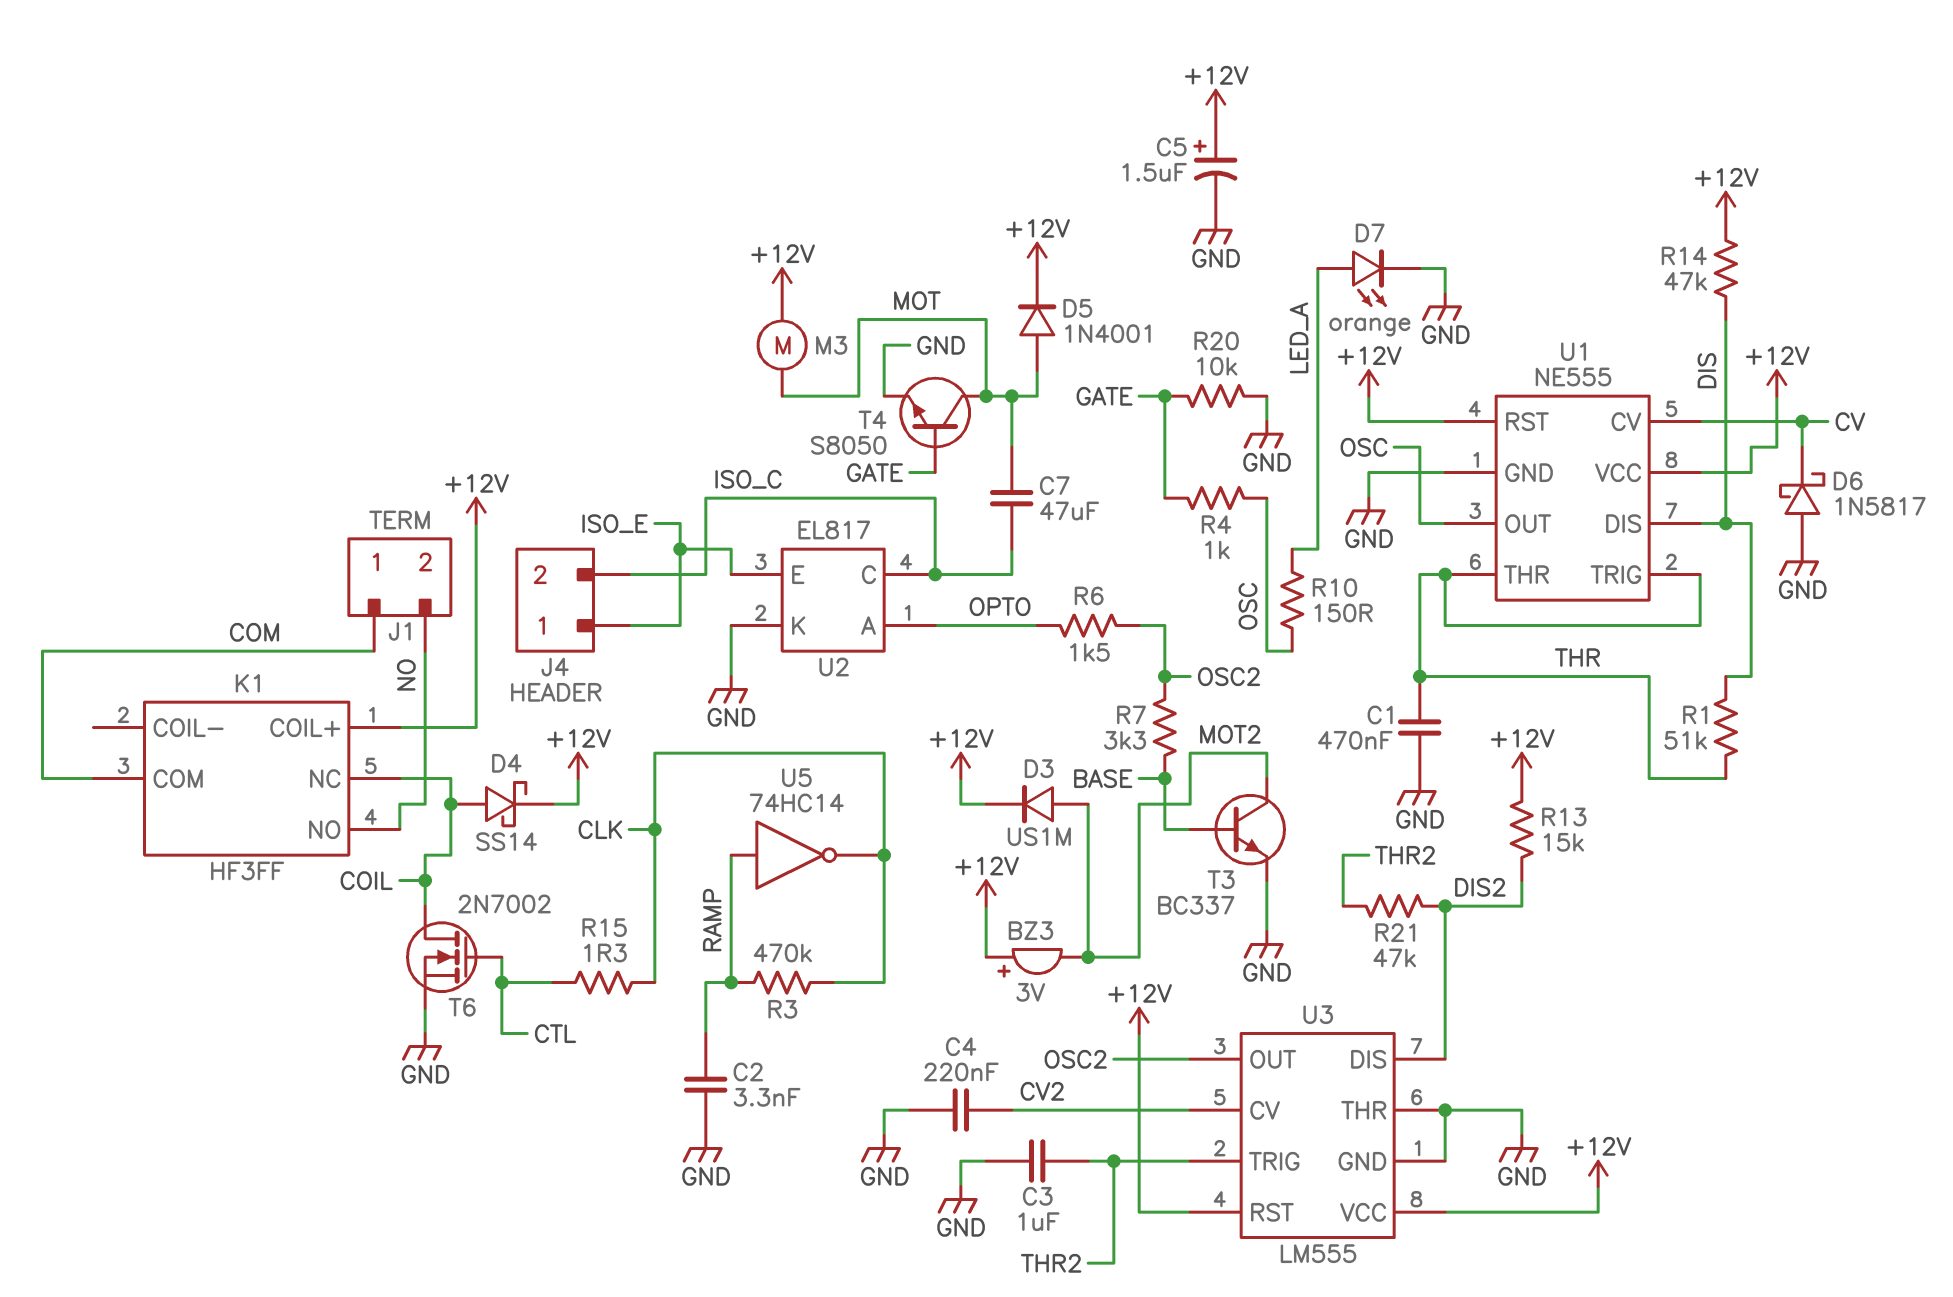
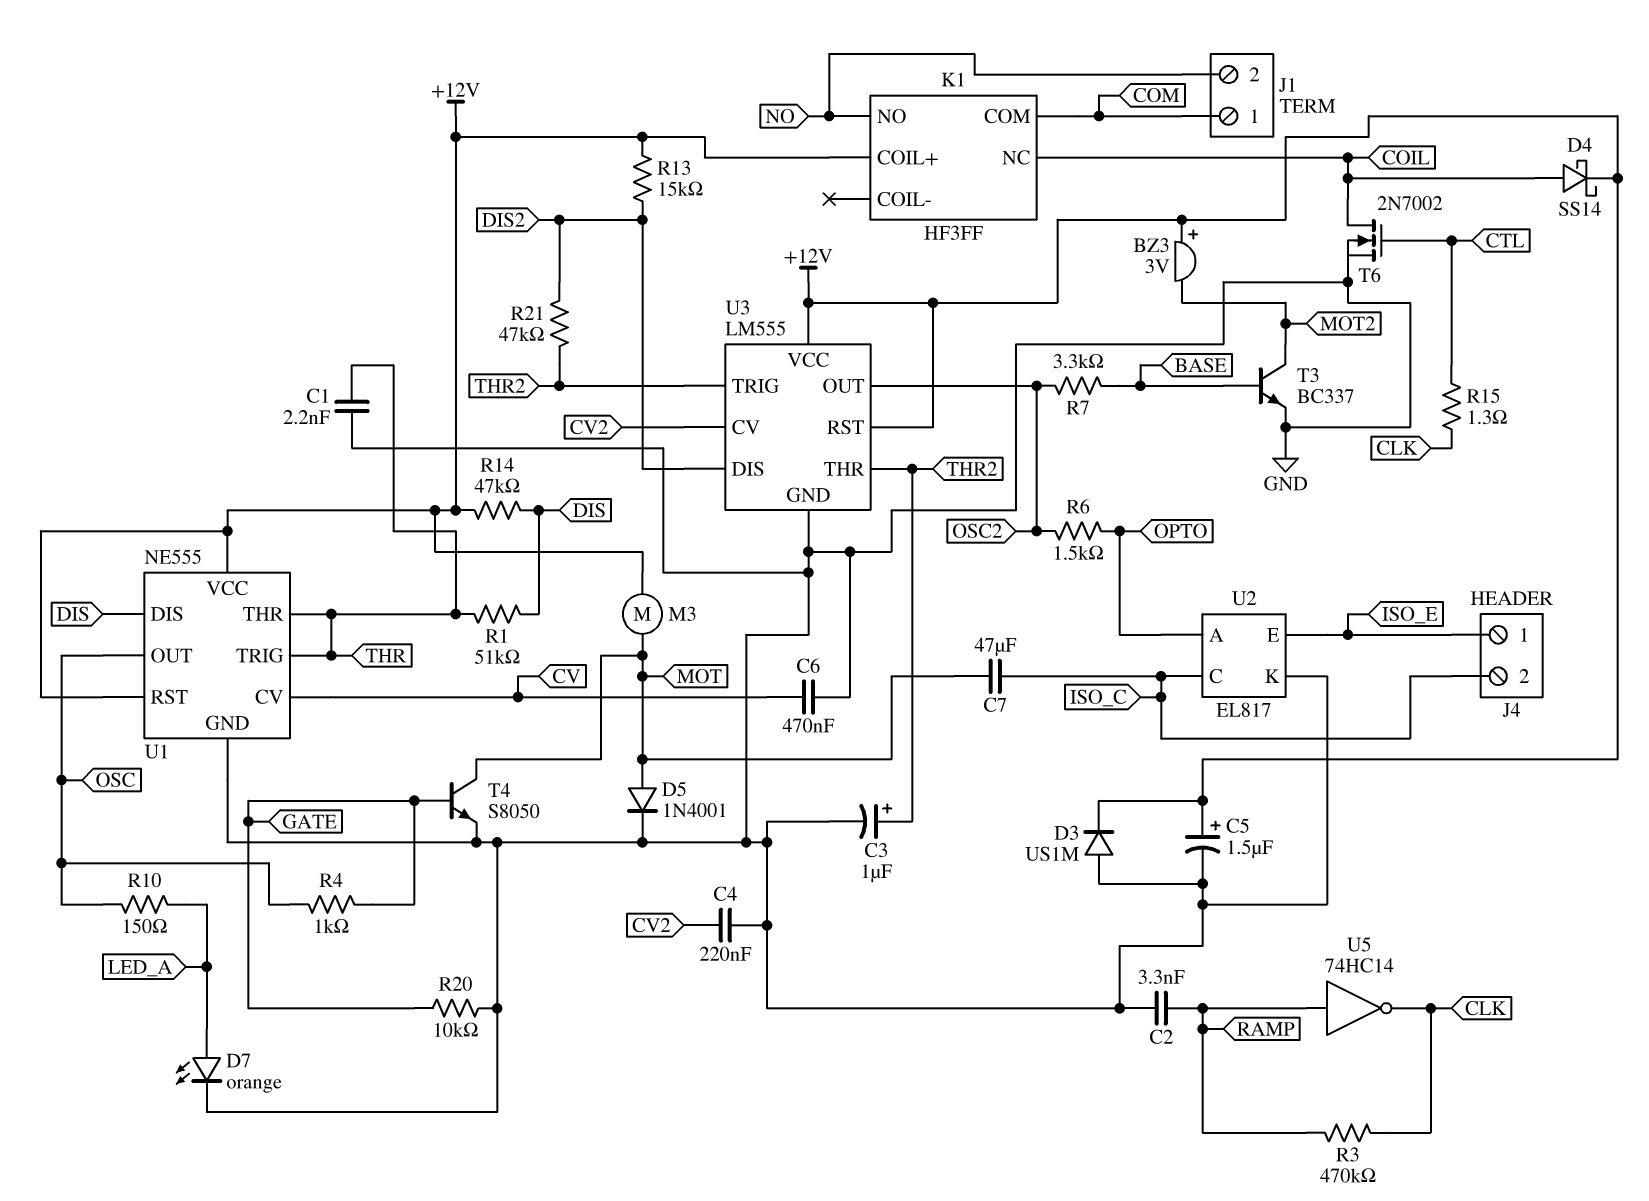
C1: 470nF (GND, THR) -> 2.2nF (GND, THR)
C3: 1uF (GND, THR2) -> 1uF (plus THR2, minus GND)
C6: none -> 470nF (CV, GND)
D3: diode US1M (A MOT2, K +12V) -> diode US1M (A GND, K +12V)
D5: diode 1N4001 (A MOT, K +12V) -> diode 1N4001 (A MOT, K GND)
D6: schottky 1N5817 (A GND, K CV) -> none
U3 pin THR: GND -> THR2

